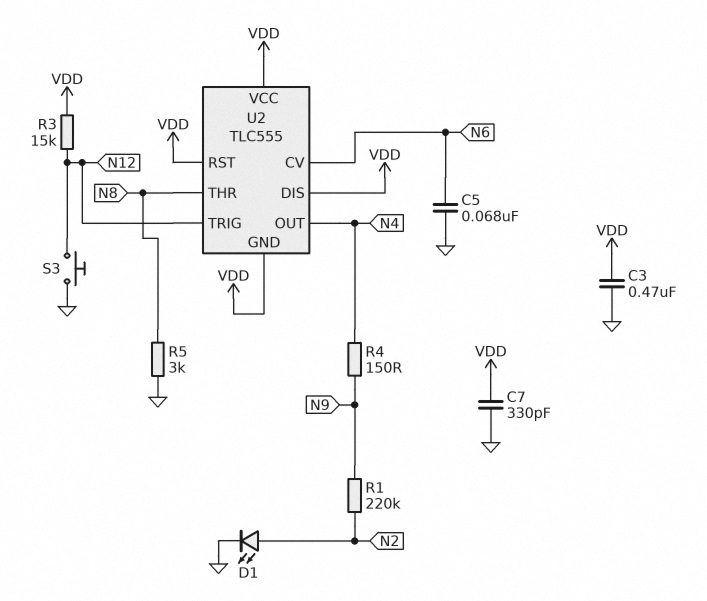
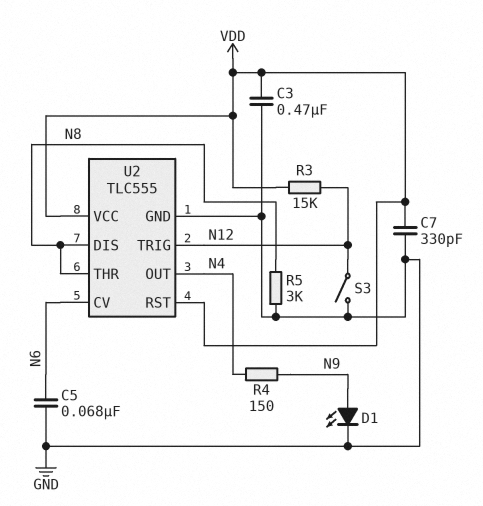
D1: LED (A N2, K GND) -> LED (A N9, K GND)
R1: 220k (N2, N9) -> none
S3: button (GND, N12) -> switch (GND, N12)
U2 pin DIS: VDD -> N8
U2 pin GND: VDD -> GND

